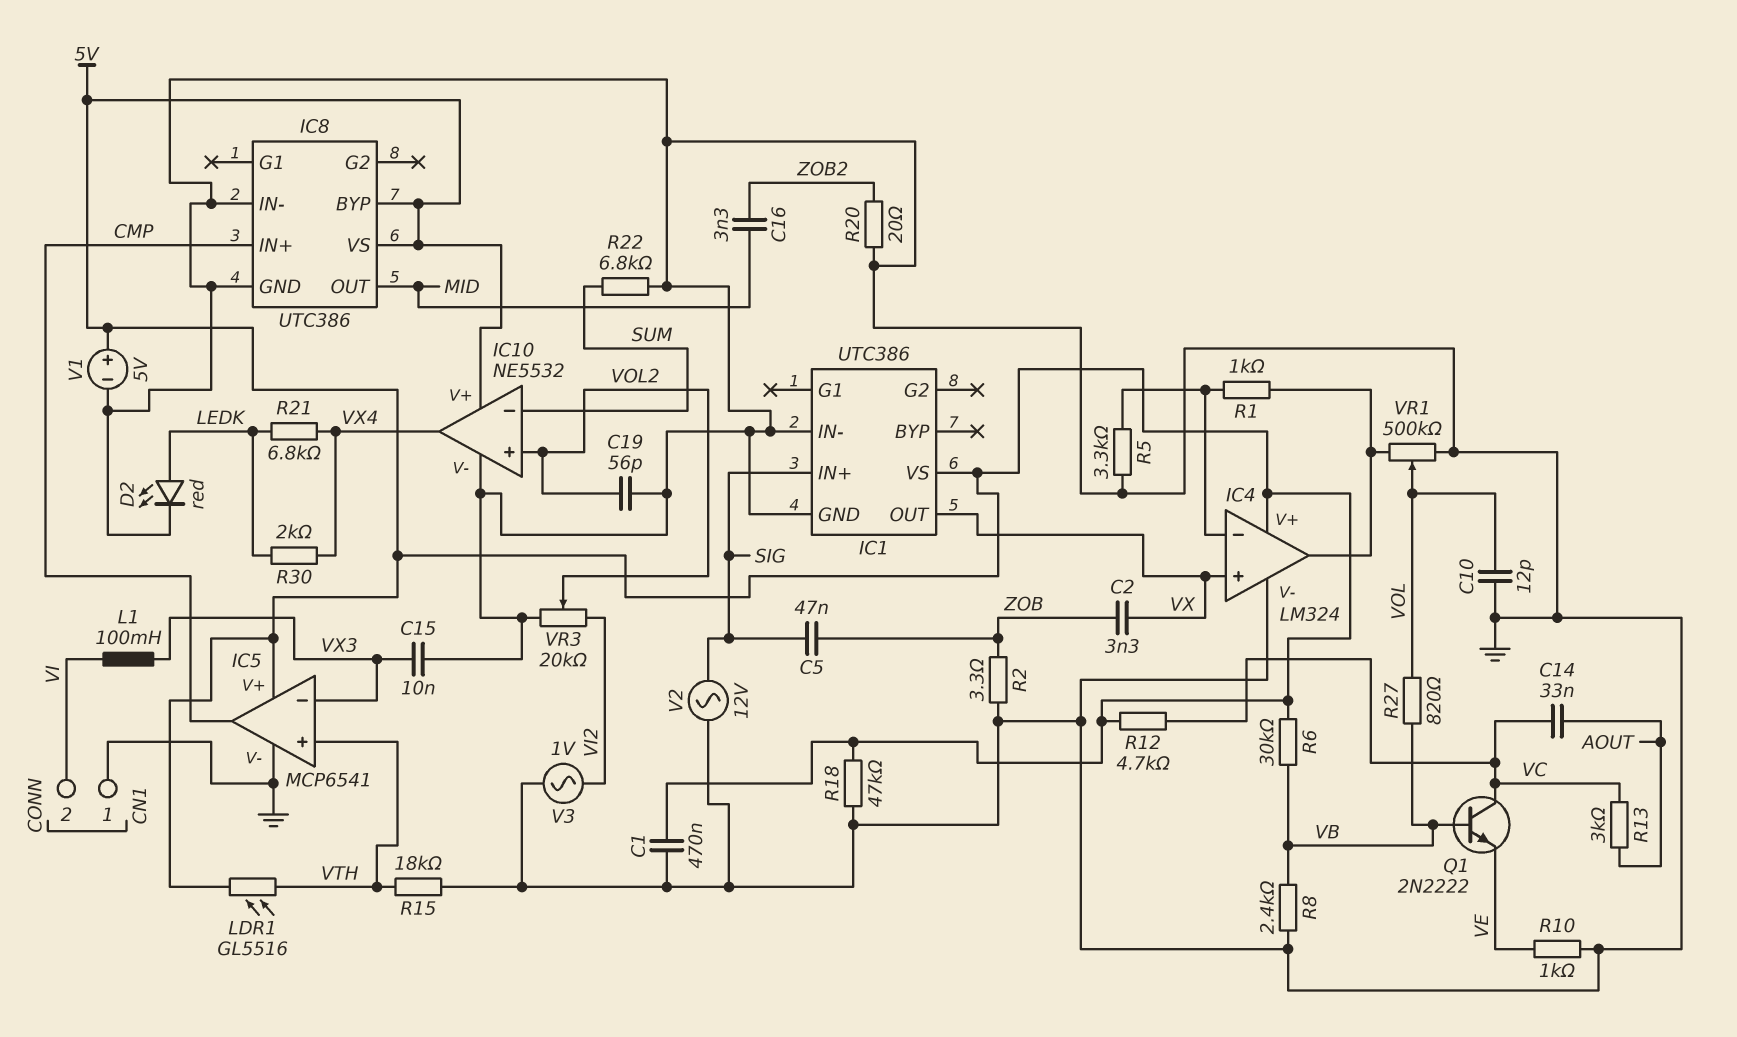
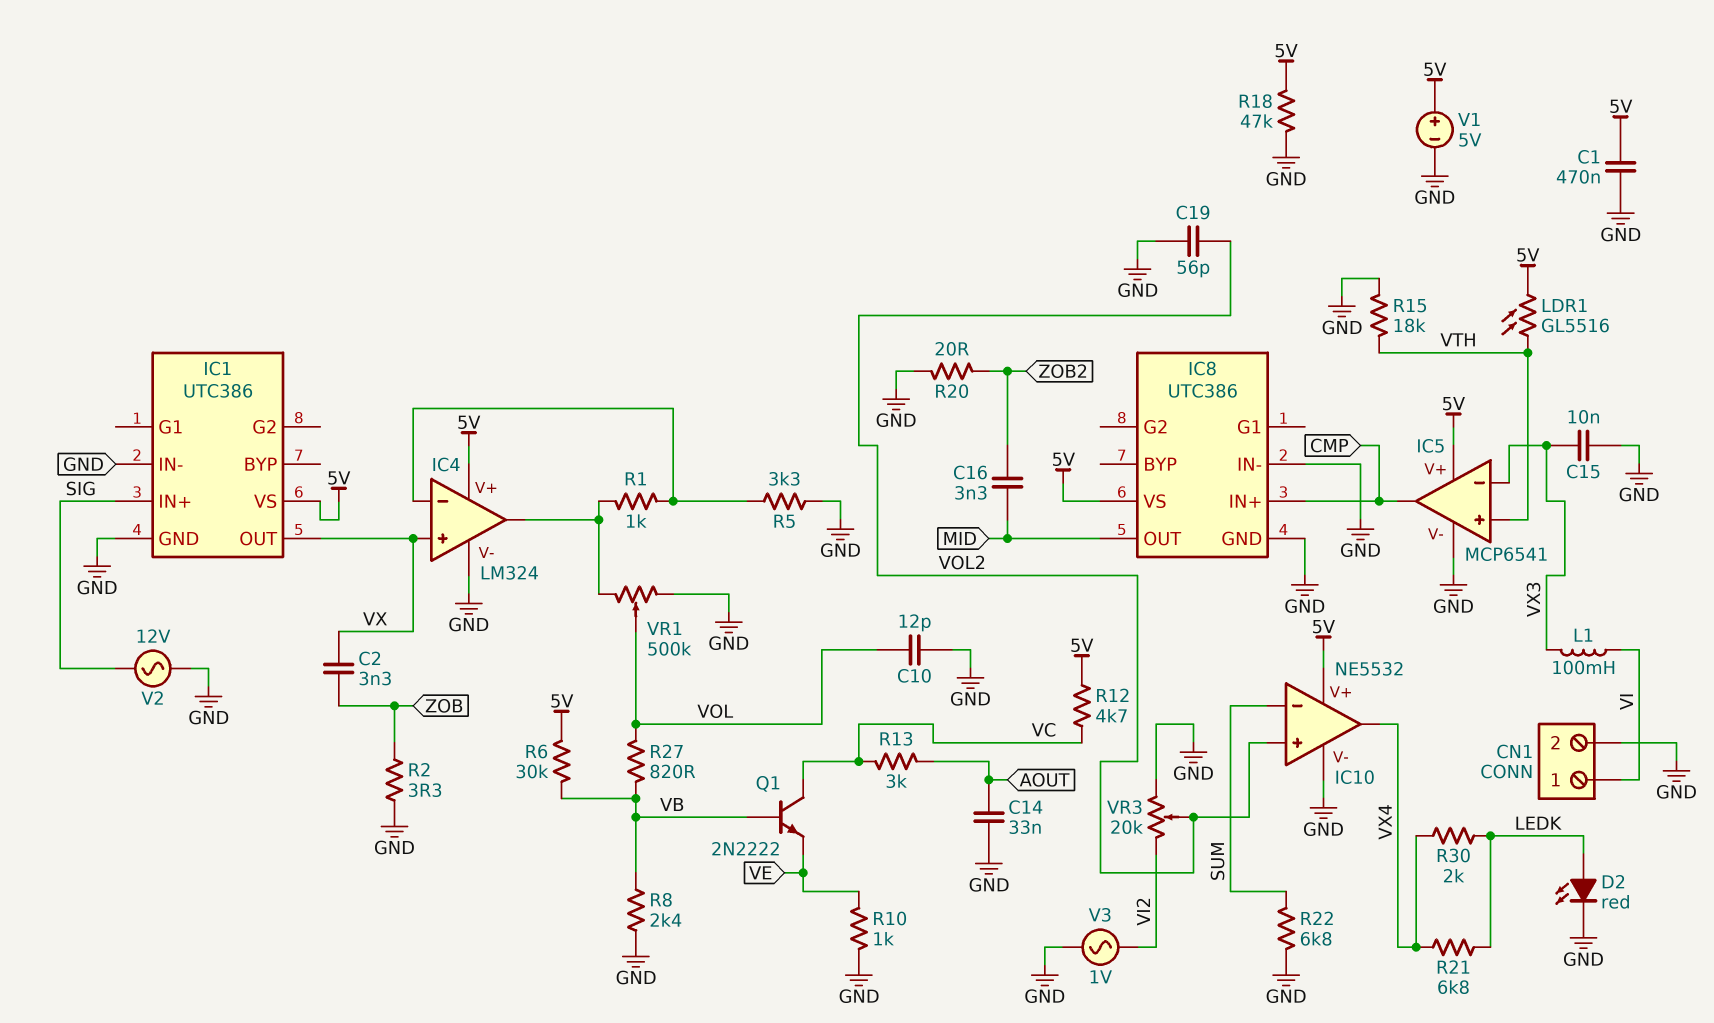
C5: 47nF (SIG, ZOB) -> none
C14: 33nF (AOUT, VC) -> 33nF (AOUT, GND)
CN1 pin 1: GND -> VI
CN1 pin 2: VI -> GND
IC8 pin BYP: 5V -> none

